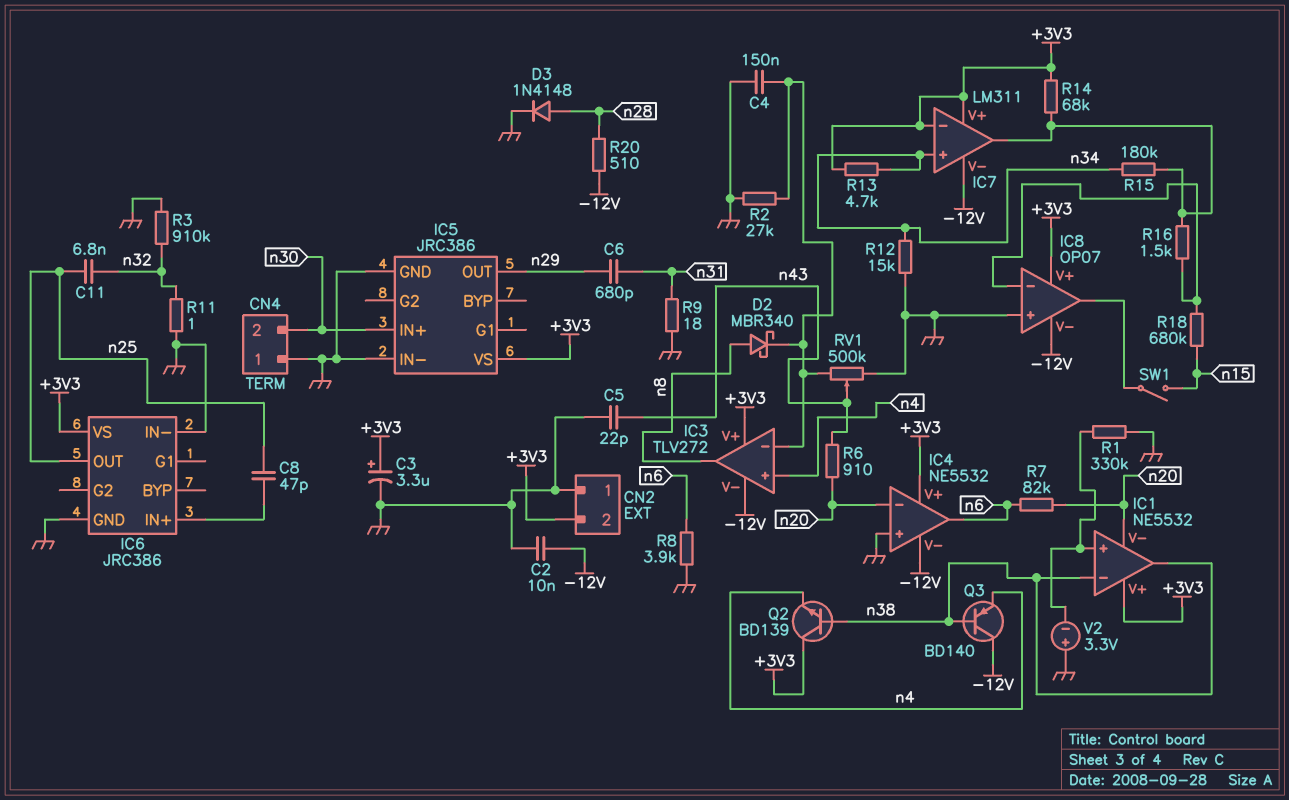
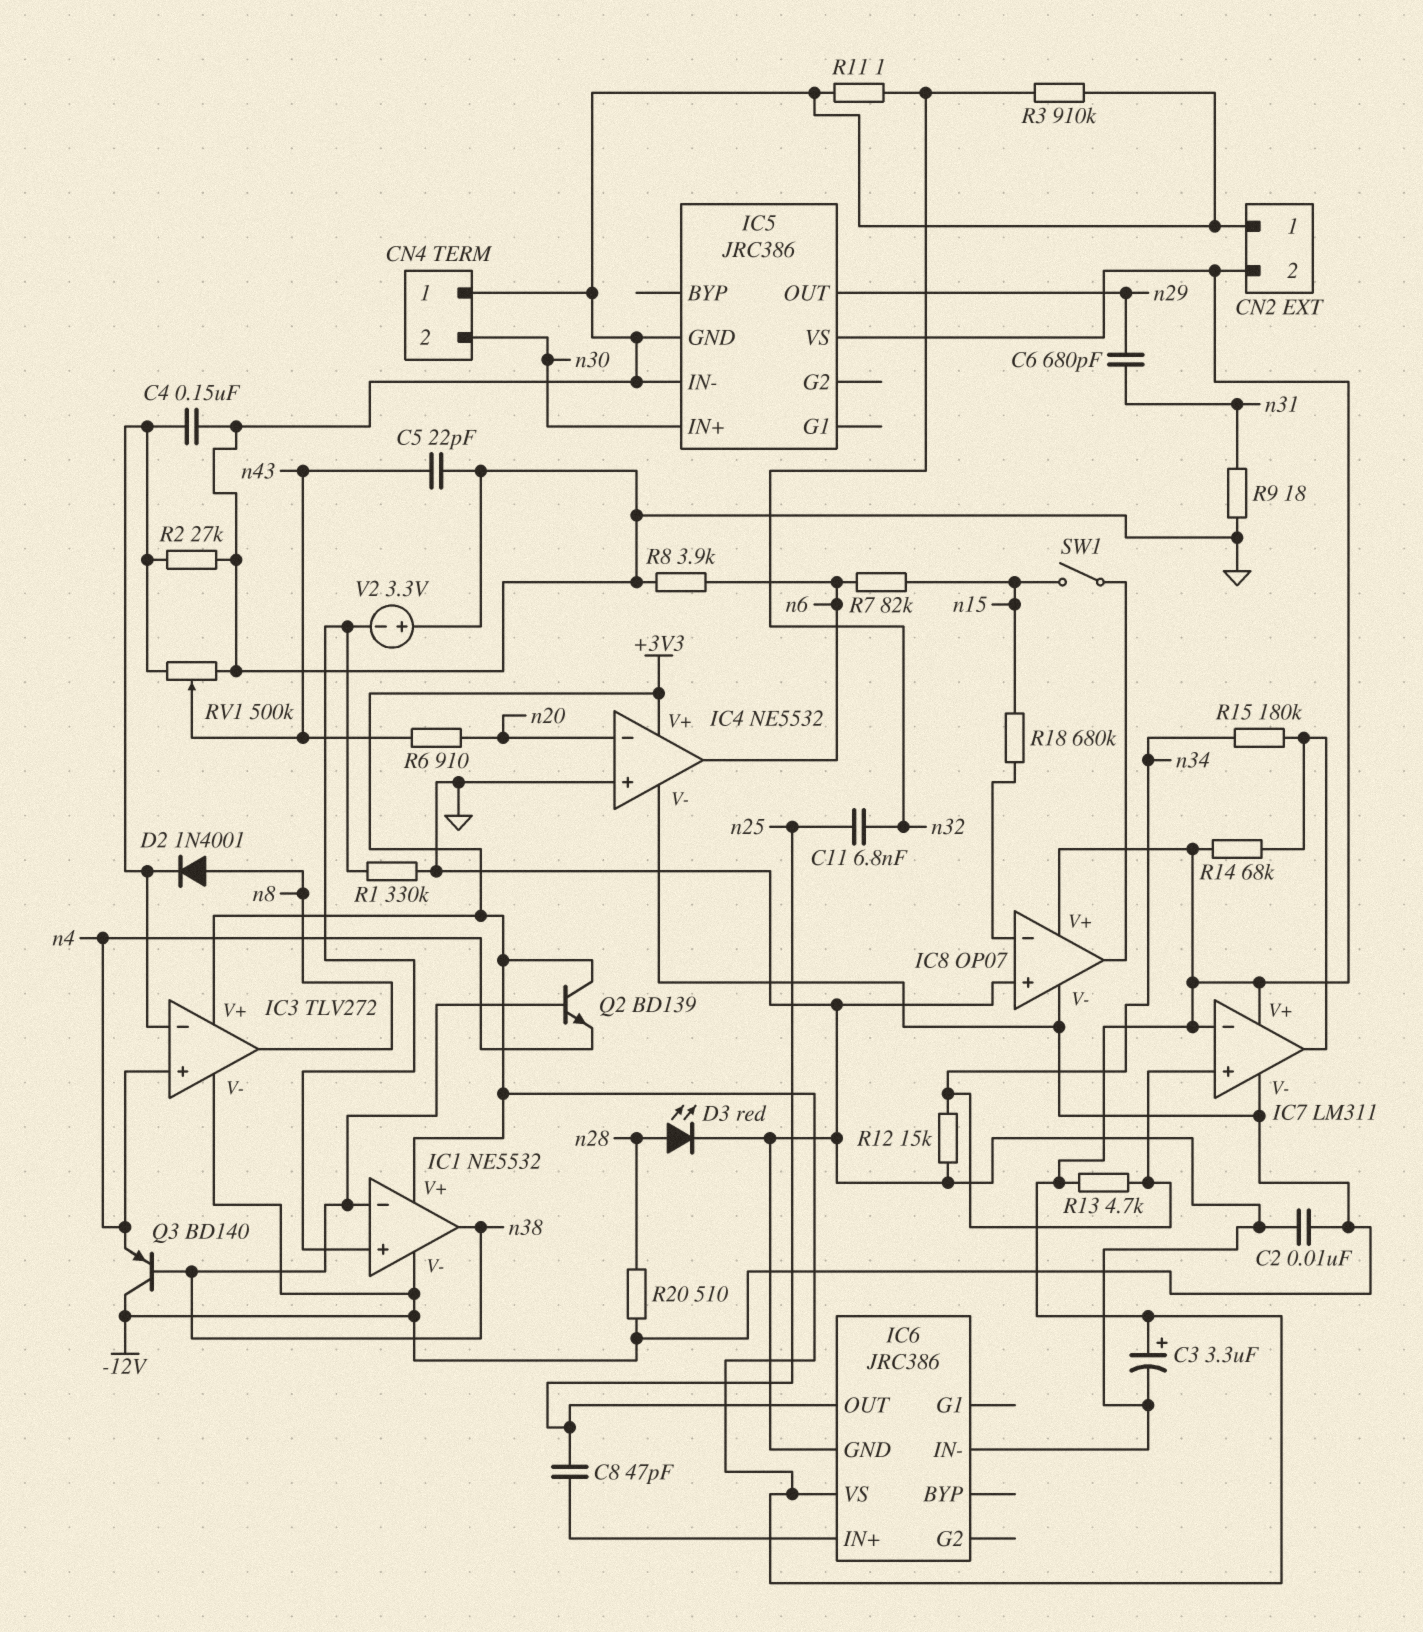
D2: schottky MBR340 (A n8, K IC3/in-) -> diode 1N4001 (A n8, K IC3/in-)
D3: diode 1N4148 (A n28, K GND) -> LED red (A n28, K GND)
IC1 pin V-: n20 -> -12V
R7: 82k (n6, n20) -> 82k (n6, n15)
R16: 1.5k (IC7/out, IC8/in-) -> none

